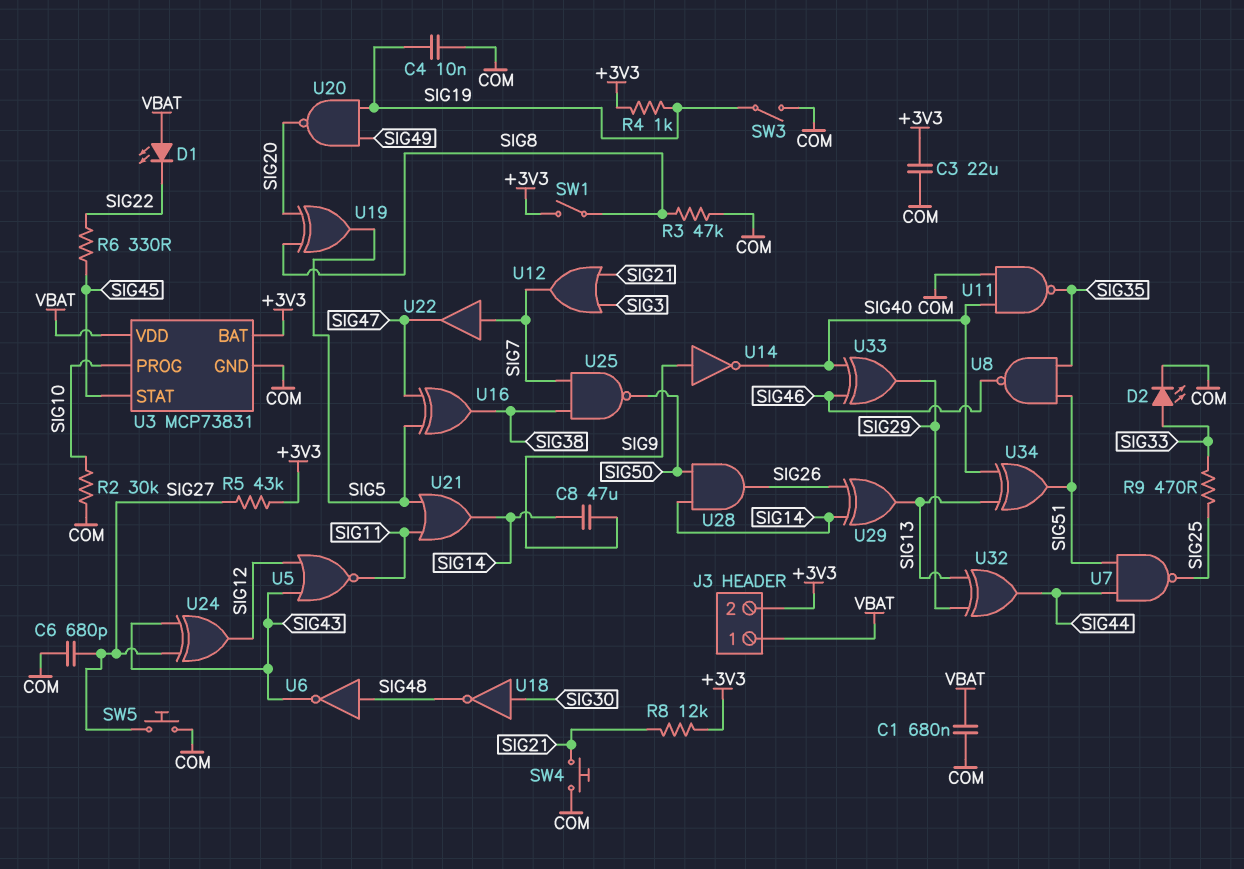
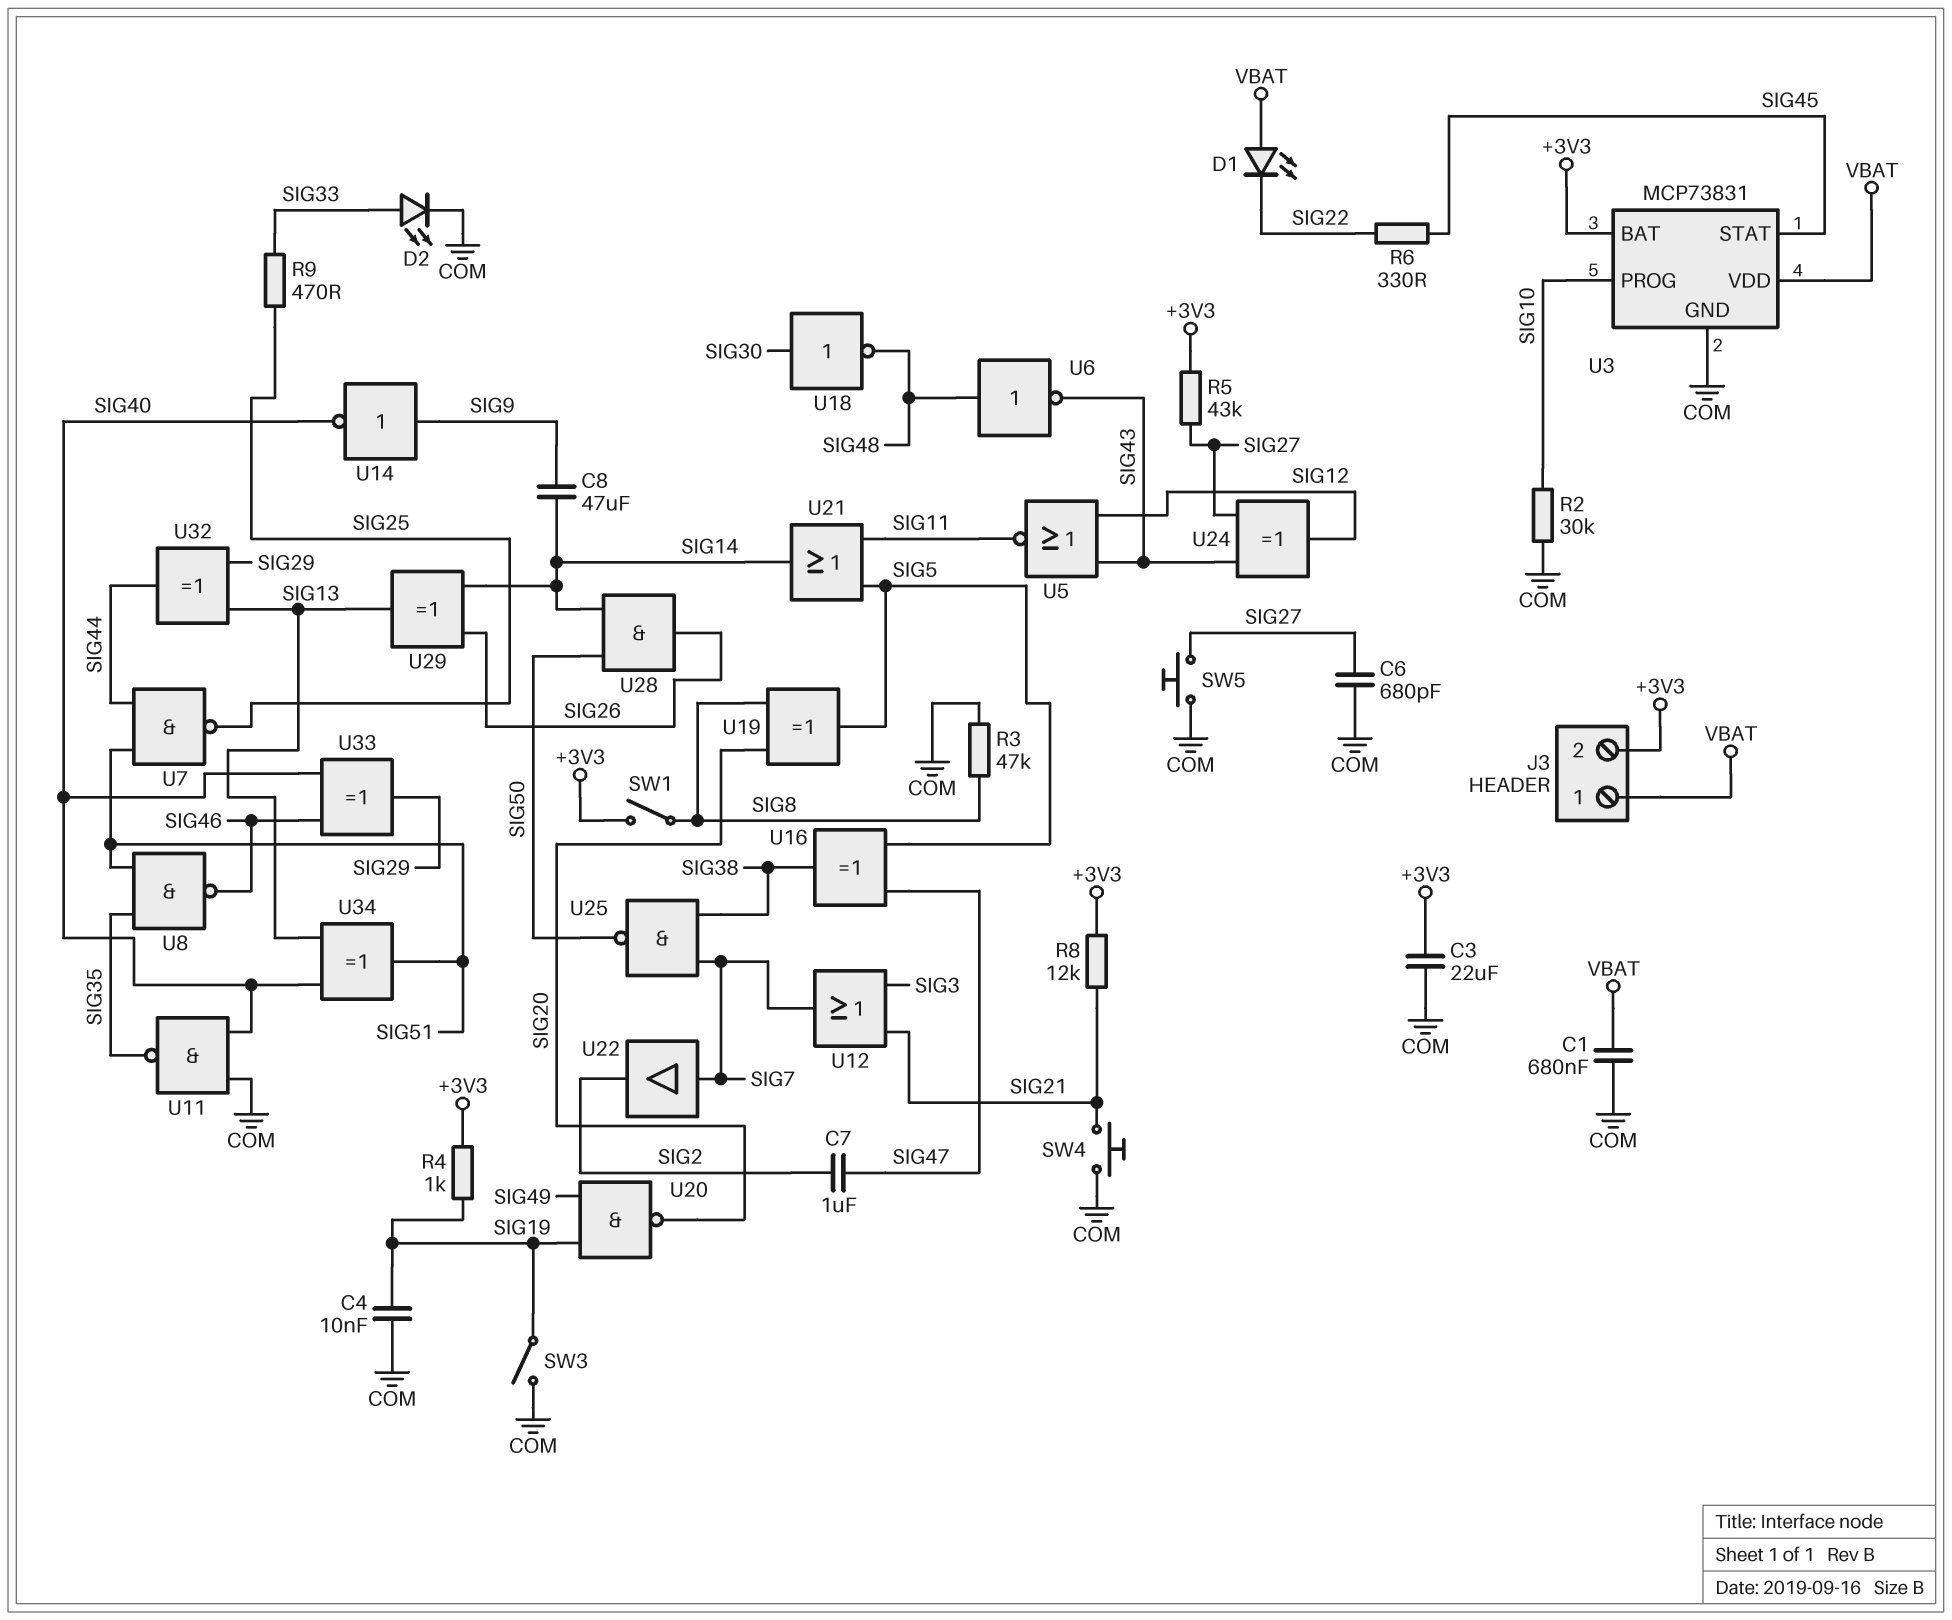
C7: none -> 1uF (SIG2, SIG47)
U22: buffer (in SIG7, out SIG47) -> buffer (in SIG7, out SIG2)

